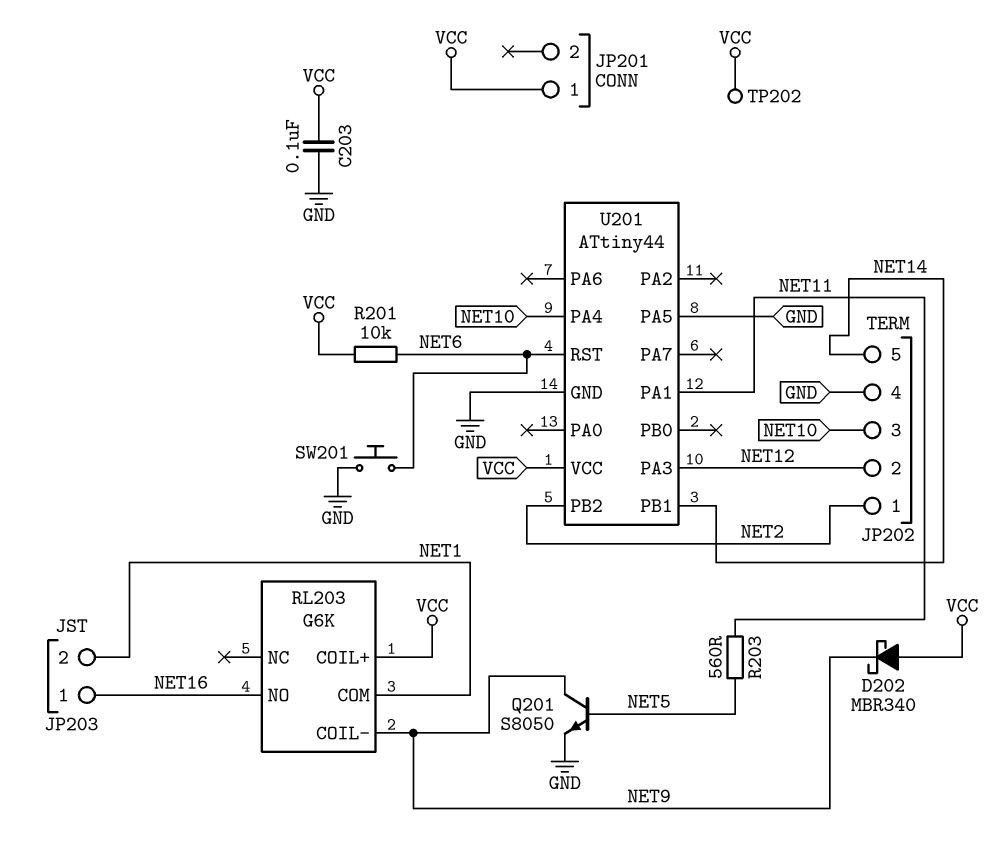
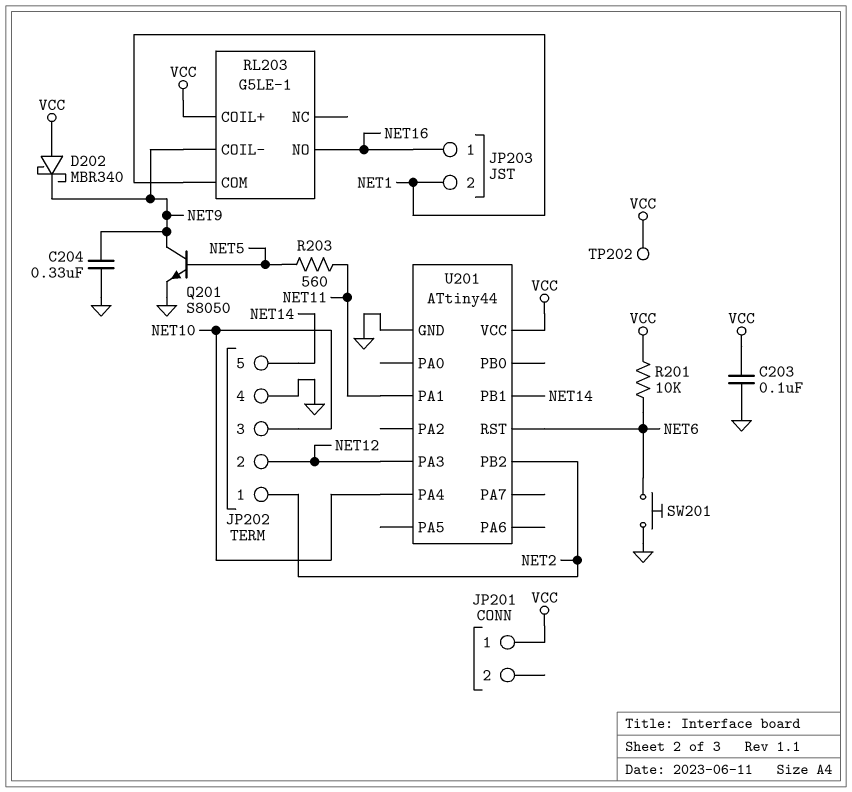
C204: none -> 330nF (GND, NET9)
RL203: G6K -> G5LE-1
U201 pin PA5: GND -> none

